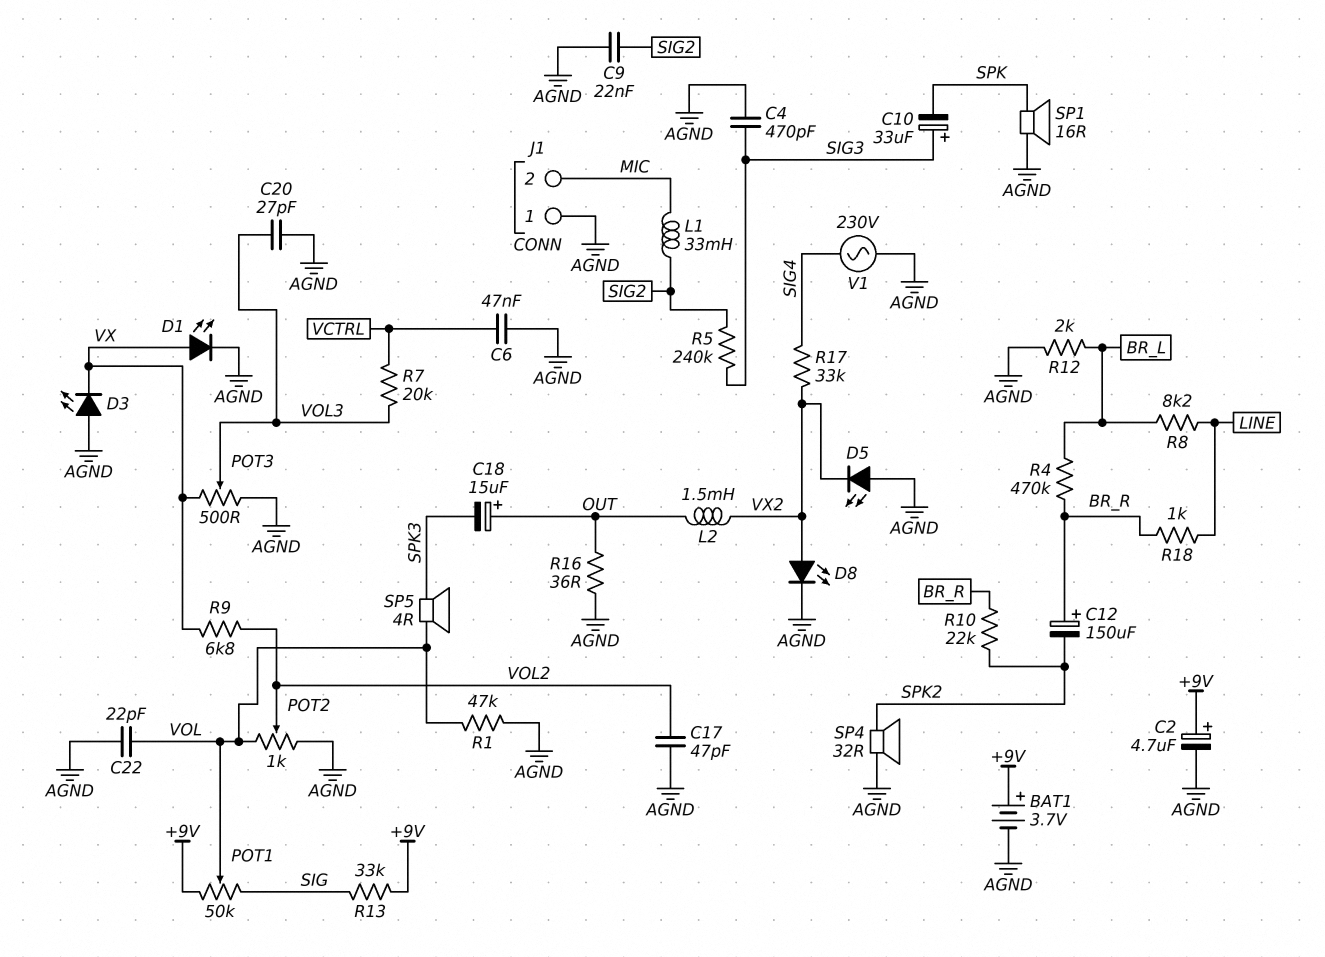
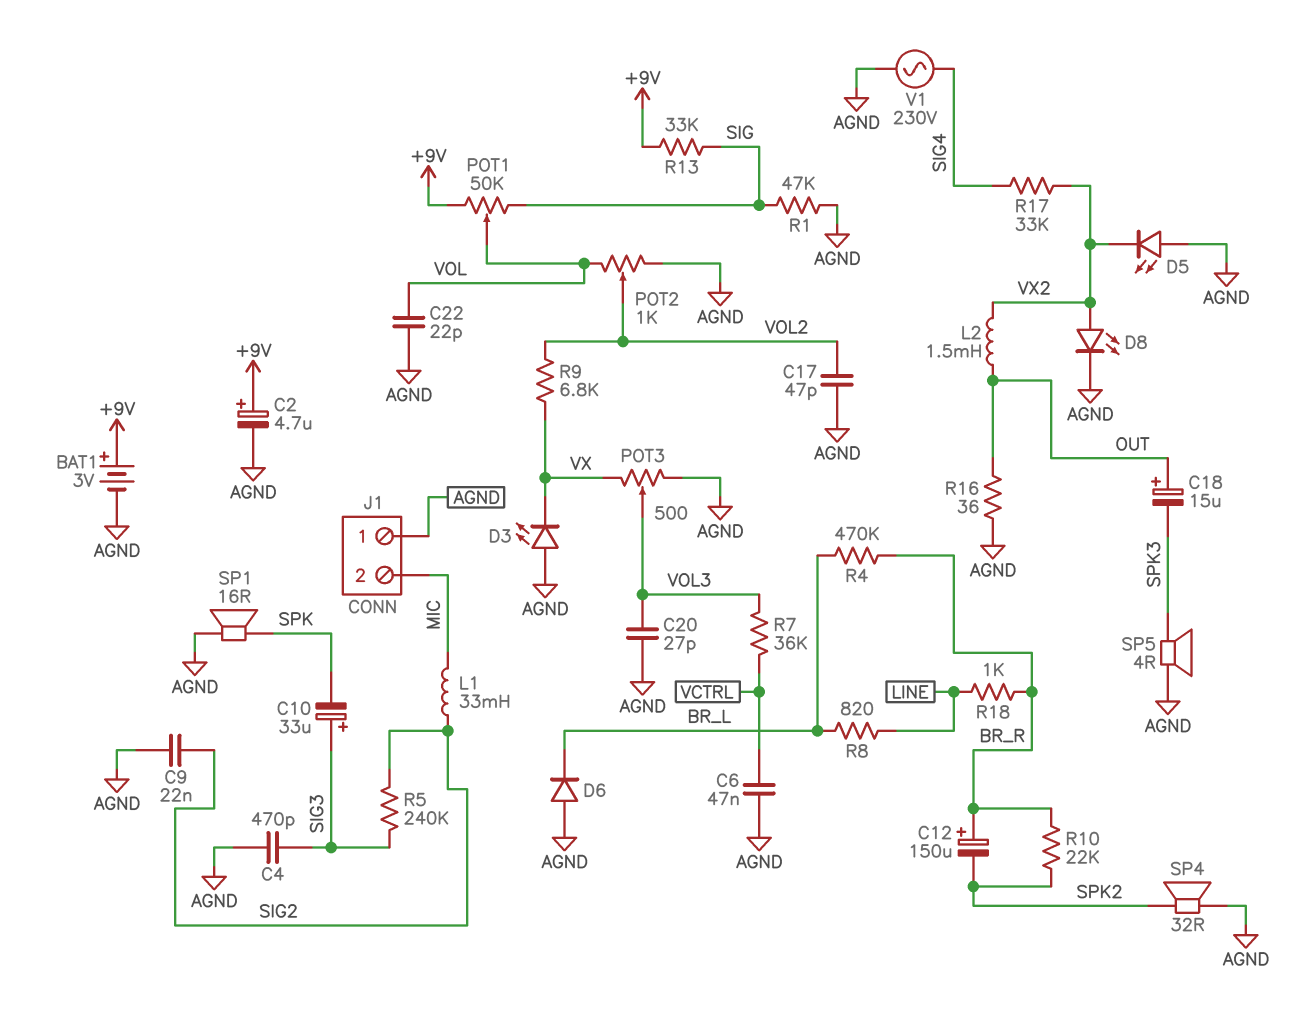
BAT1: 3.7V (plus +9V, minus AGND) -> 3V (plus +9V, minus AGND)
D1: LED (A VX, K AGND) -> none
D6: none -> diode (A AGND, K BR_L)
R1: 47k (AGND, VOL) -> 47k (AGND, SIG)
R7: 20k (VCTRL, VOL3) -> 36k (VCTRL, VOL3)
R8: 8.2k (BR_L, LINE) -> 820 (BR_L, LINE)
R12: 2k (AGND, BR_L) -> none
SP5: speaker 4R (SPK3, VOL) -> speaker 4R (AGND, SPK3)

